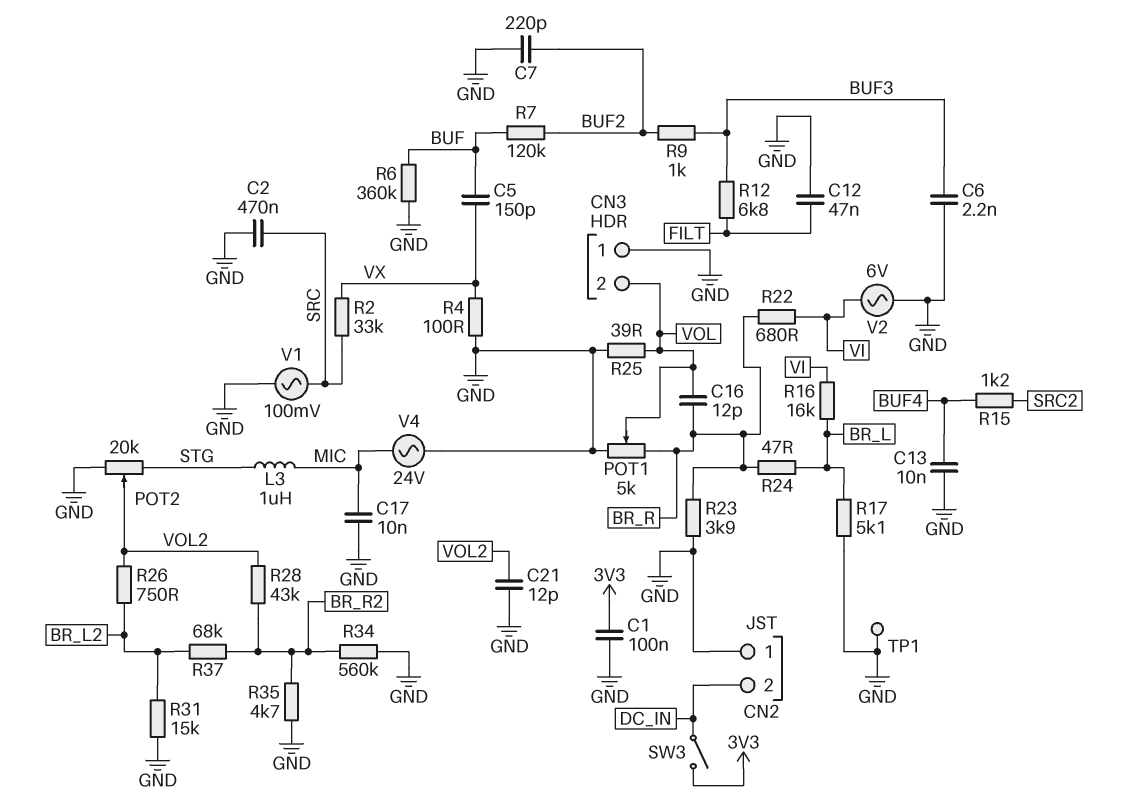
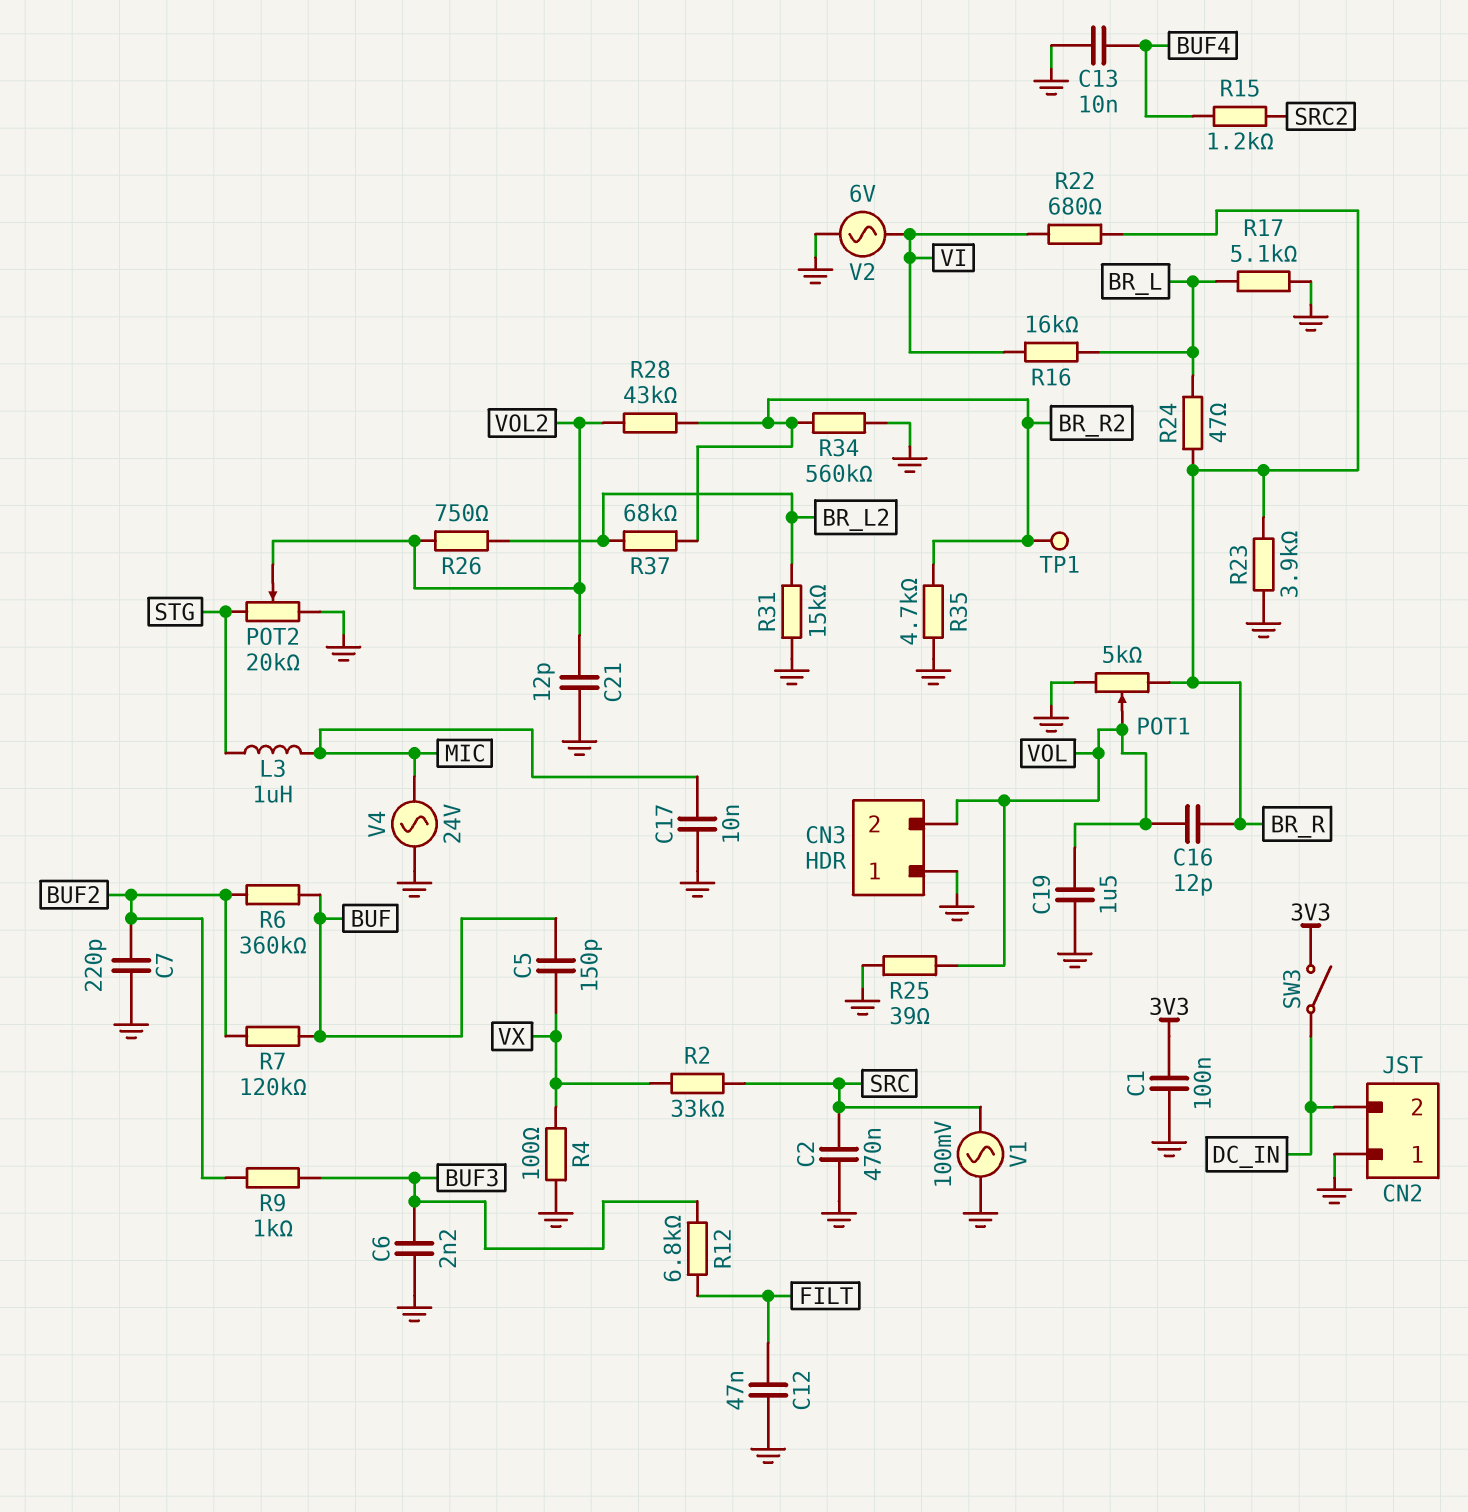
C19: none -> 1.5uF (GND, VOL)
R6: 360k (BUF, GND) -> 360k (BUF, BUF2)
TP1: test point (GND) -> test point (BR_R2)

